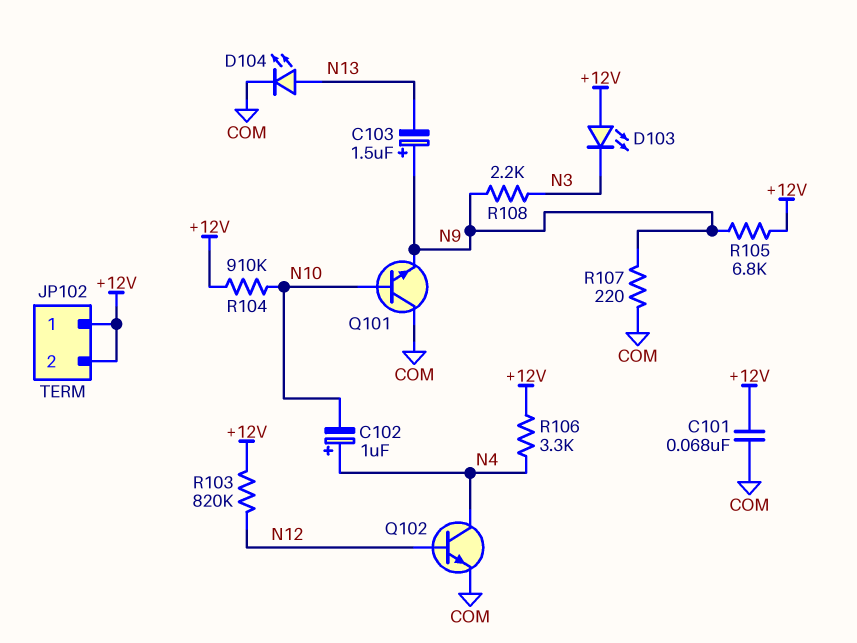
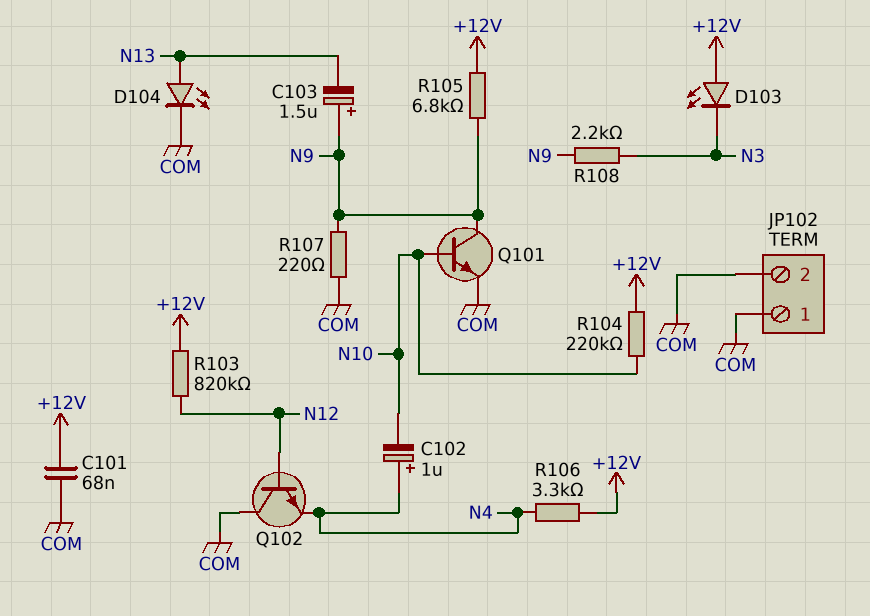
JP102 pin 1: +12V -> COM
JP102 pin 2: +12V -> COM
Q101: NPN (B N10, C COM, E N9) -> NPN (B N10, C N9, E COM)
Q102: NPN (B N12, C N4, E COM) -> NPN (B N12, C COM, E N4)
R104: 910k (+12V, N10) -> 220k (+12V, N10)

